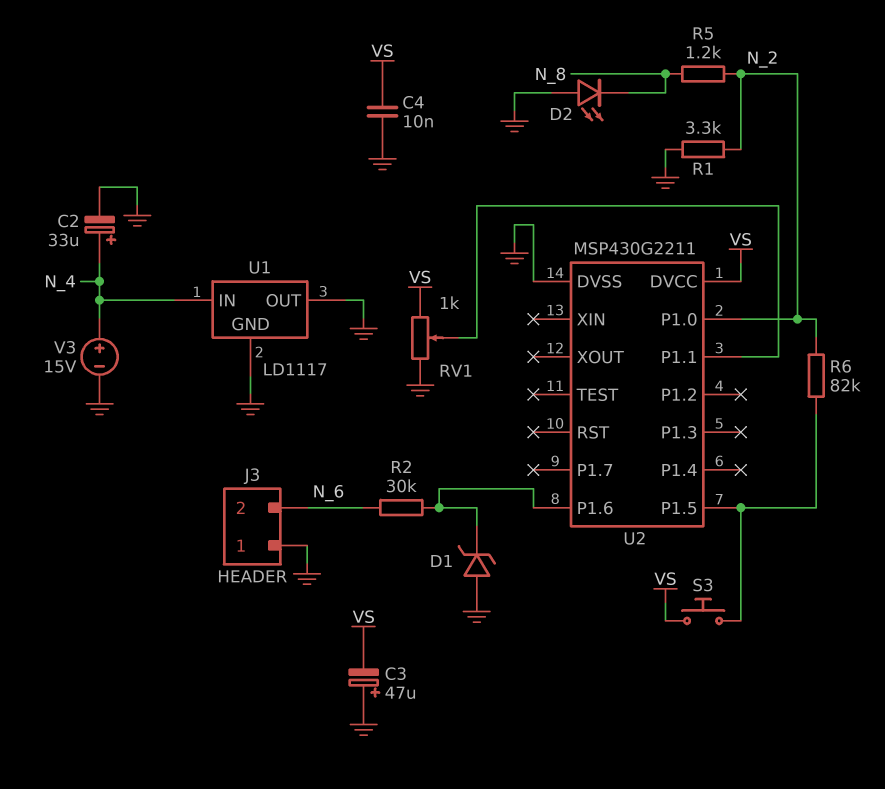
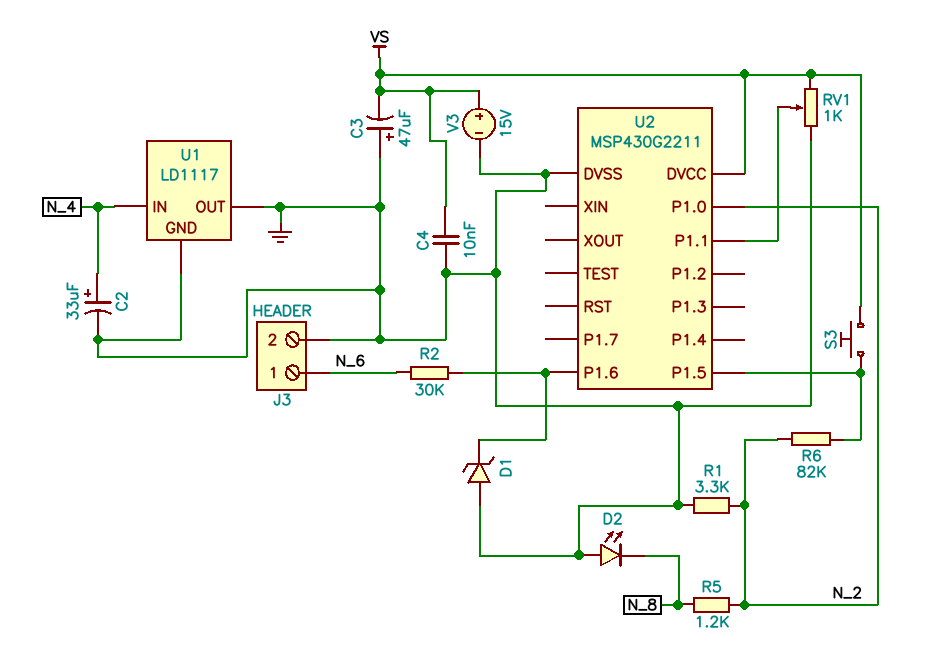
J3 pin 1: GND -> N_6
J3 pin 2: N_6 -> GND
V3: 15V (plus N_4, minus GND) -> 15V (plus VS, minus GND)

